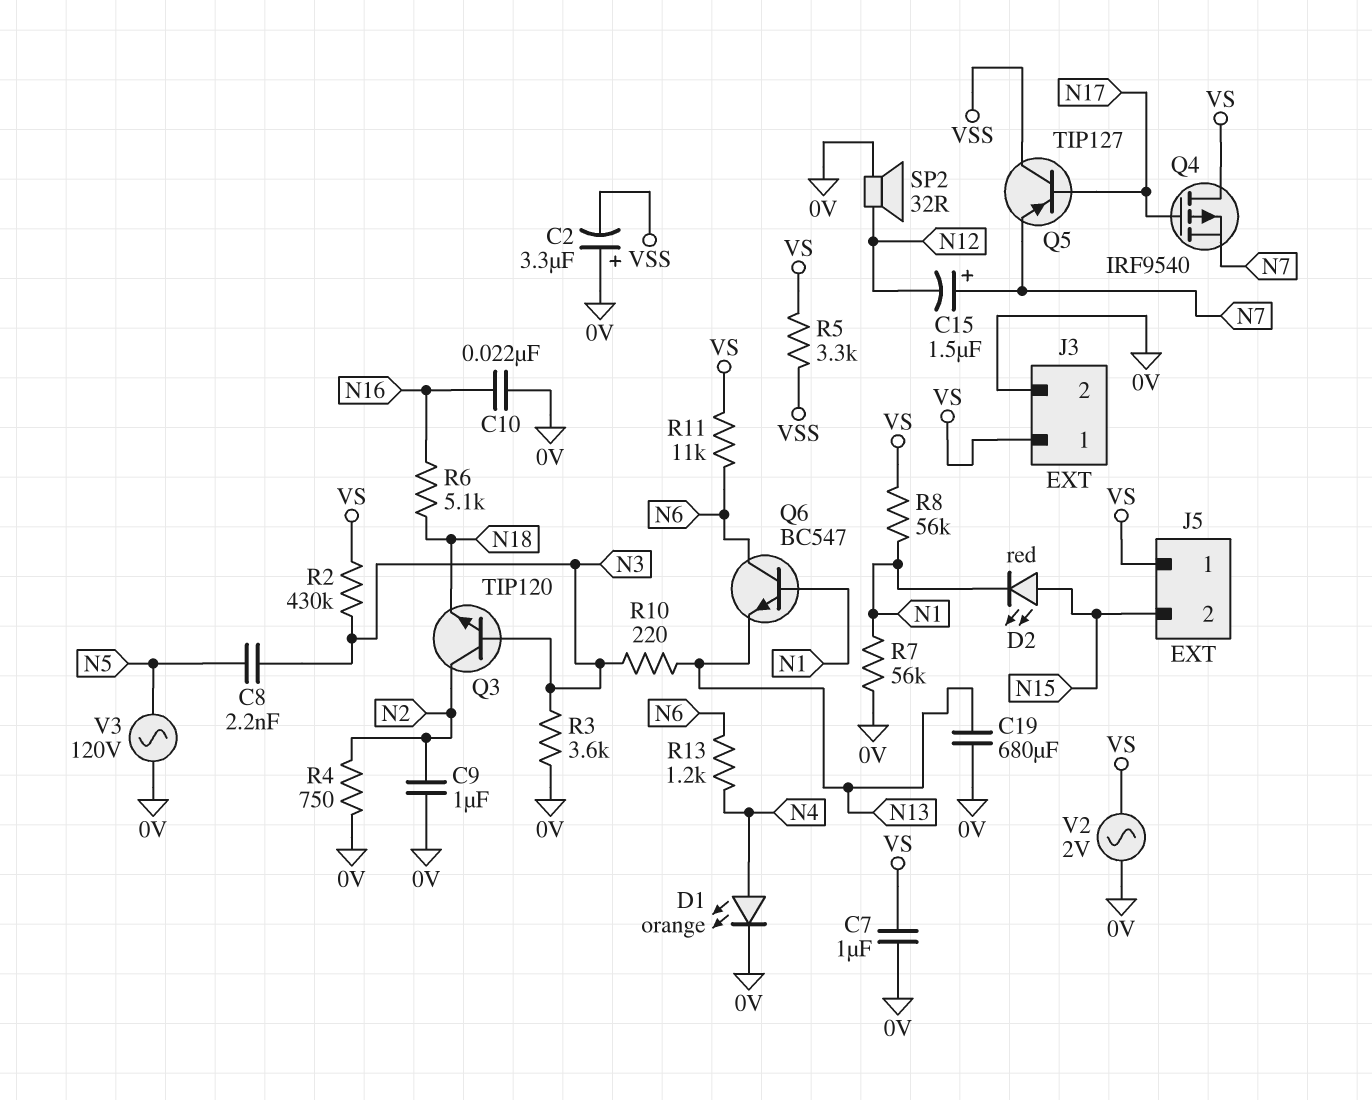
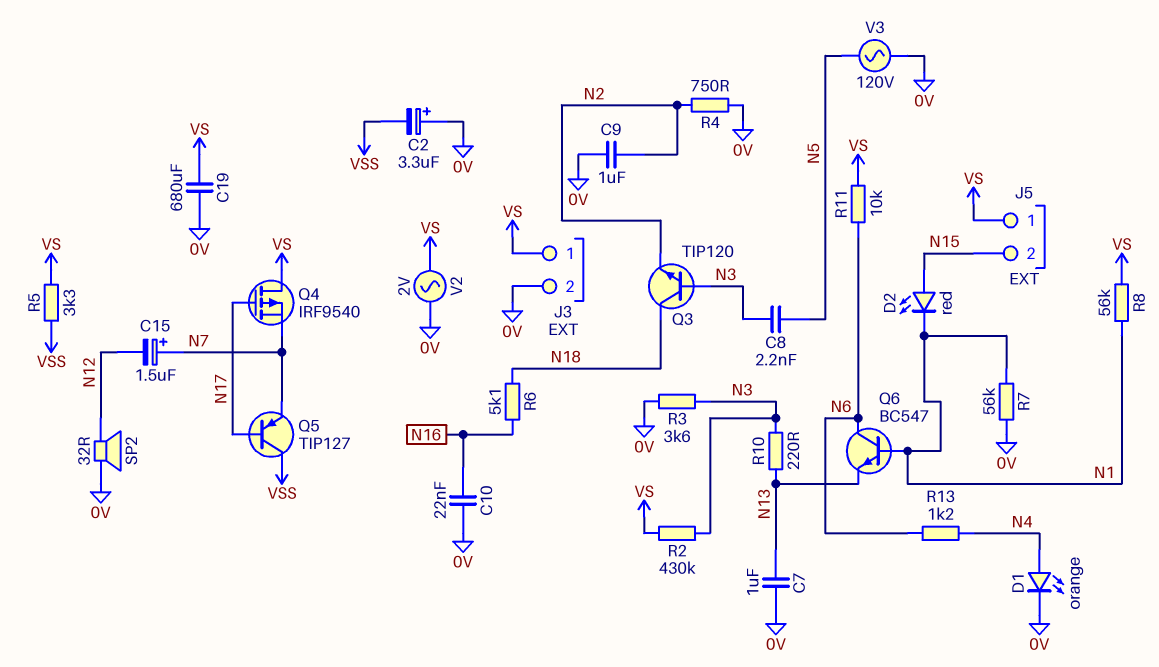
C7: 1uF (0V, VS) -> 1uF (0V, N13)
C19: 680uF (0V, N13) -> 680uF (0V, VS)
Q3: NPN TIP120 (B N3, C N2, E N18) -> NPN TIP120 (B N3, C N18, E N2)
R11: 11k (N6, VS) -> 10k (N6, VS)

